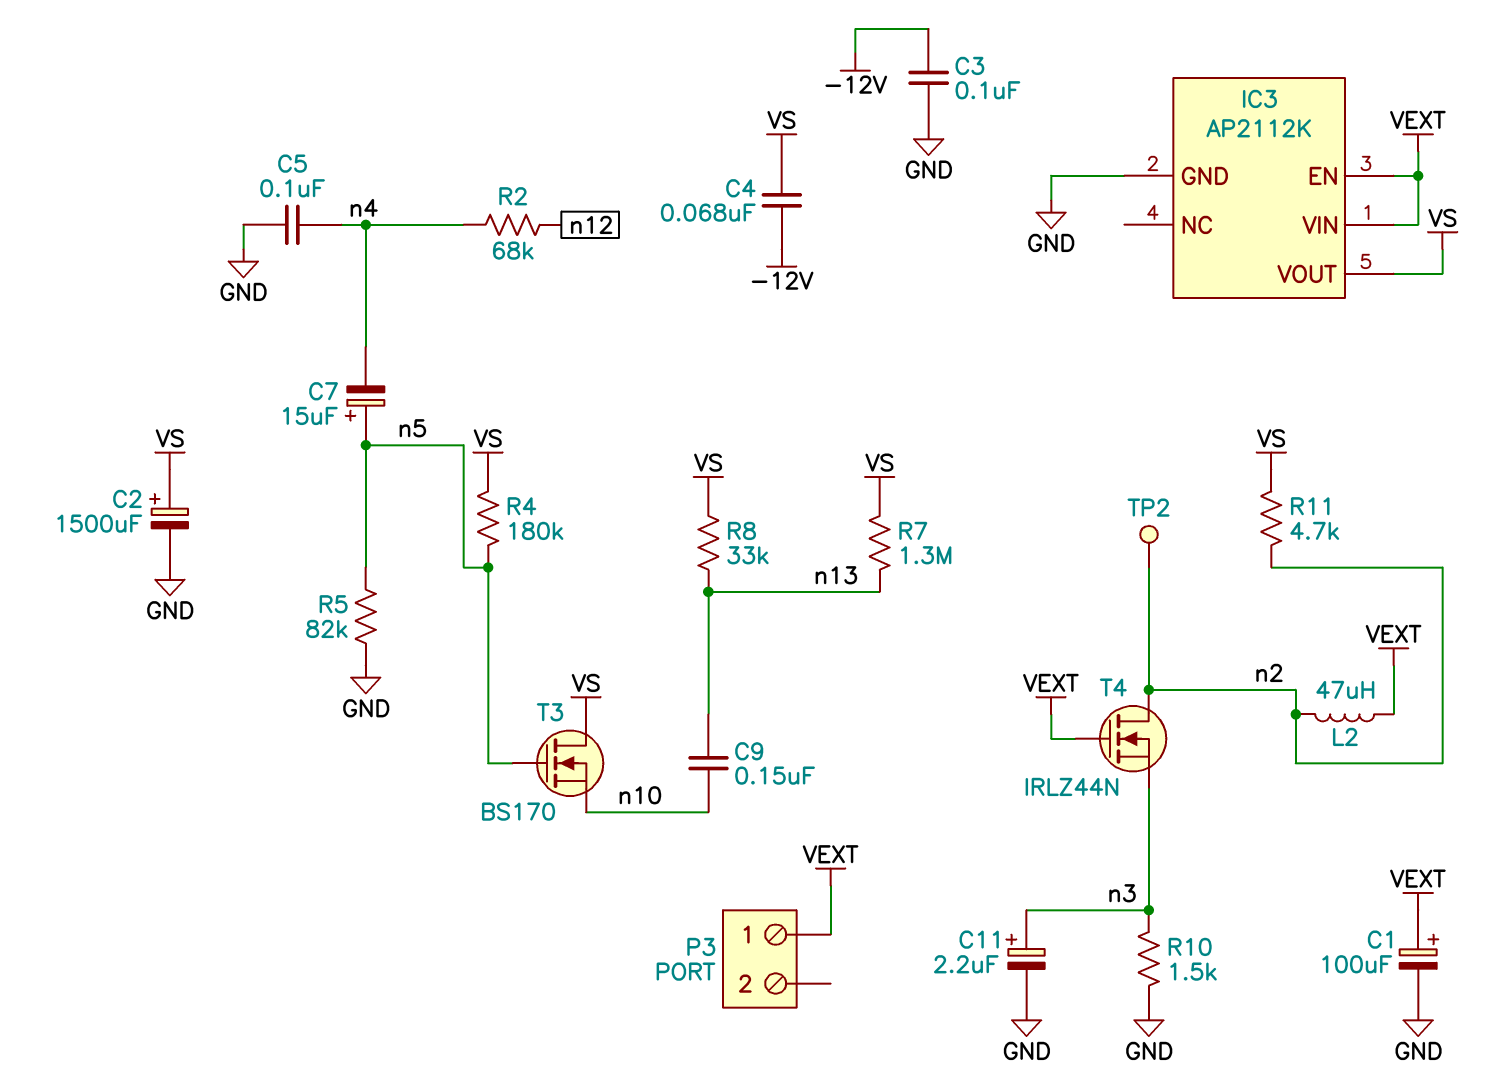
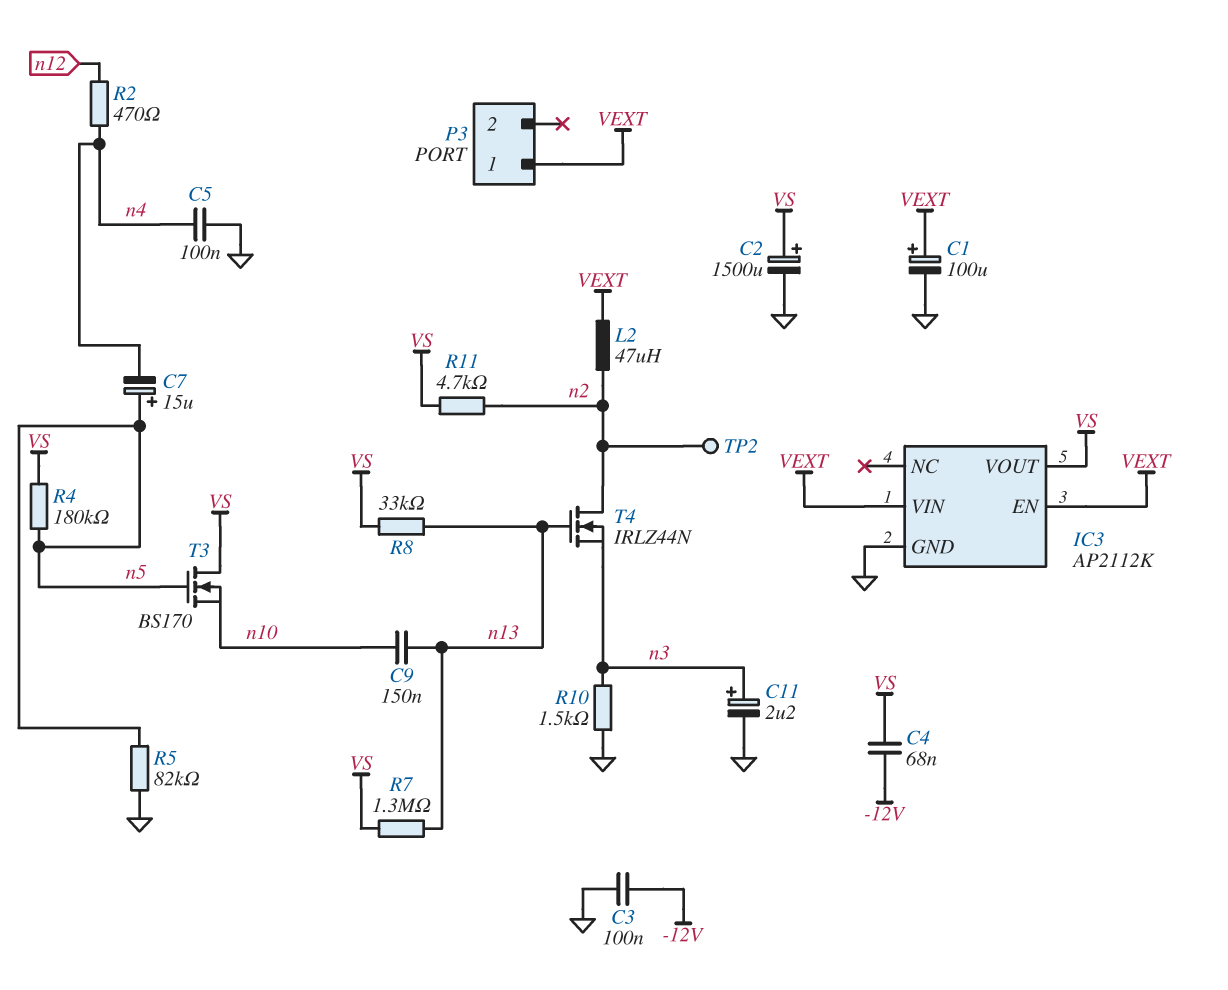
R2: 68k (n4, n12) -> 470 (n4, n12)
T4: NMOS IRLZ44N (G VEXT, D n2, S n3) -> NMOS IRLZ44N (G n13, D n2, S n3)

